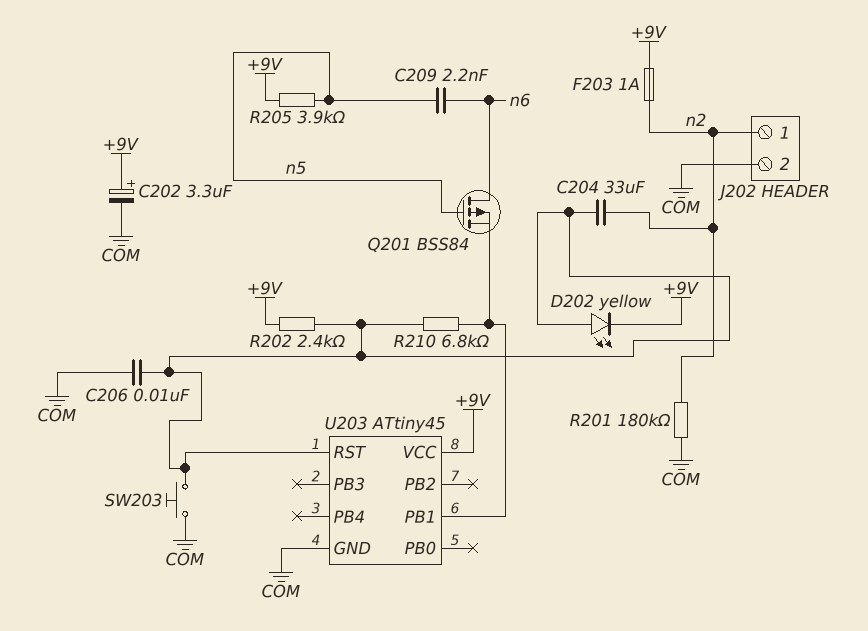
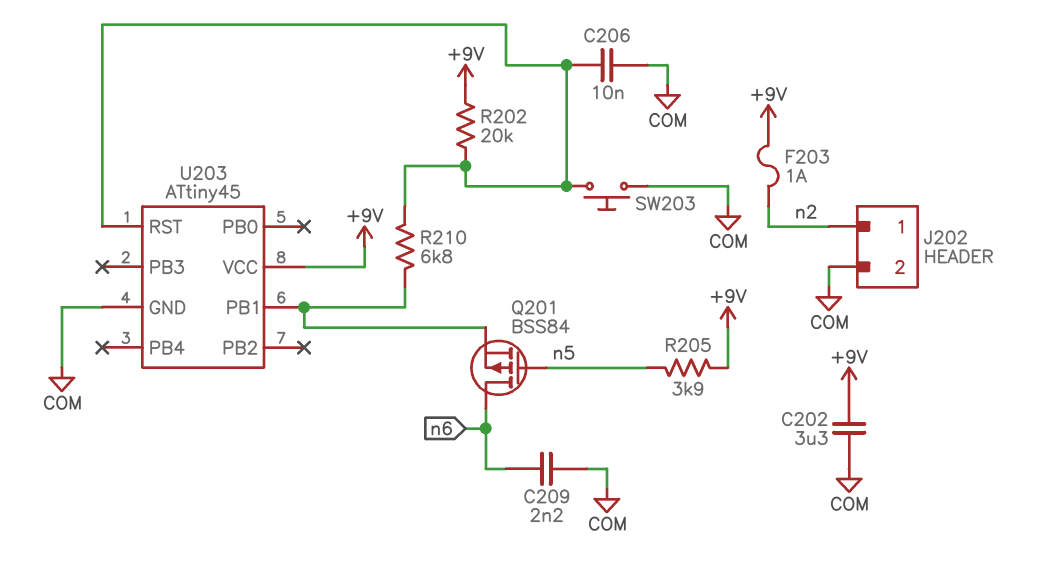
C202: 3.3uF (plus +9V, minus COM) -> 3.3uF (+9V, COM)
C204: 33uF (U203/RST, n2) -> none
C209: 2.2nF (n5, n6) -> 2.2nF (COM, n6)
D202: LED yellow (A U203/RST, K +9V) -> none
R201: 180k (COM, n2) -> none
R202: 2.4k (+9V, U203/RST) -> 20k (+9V, U203/RST)

